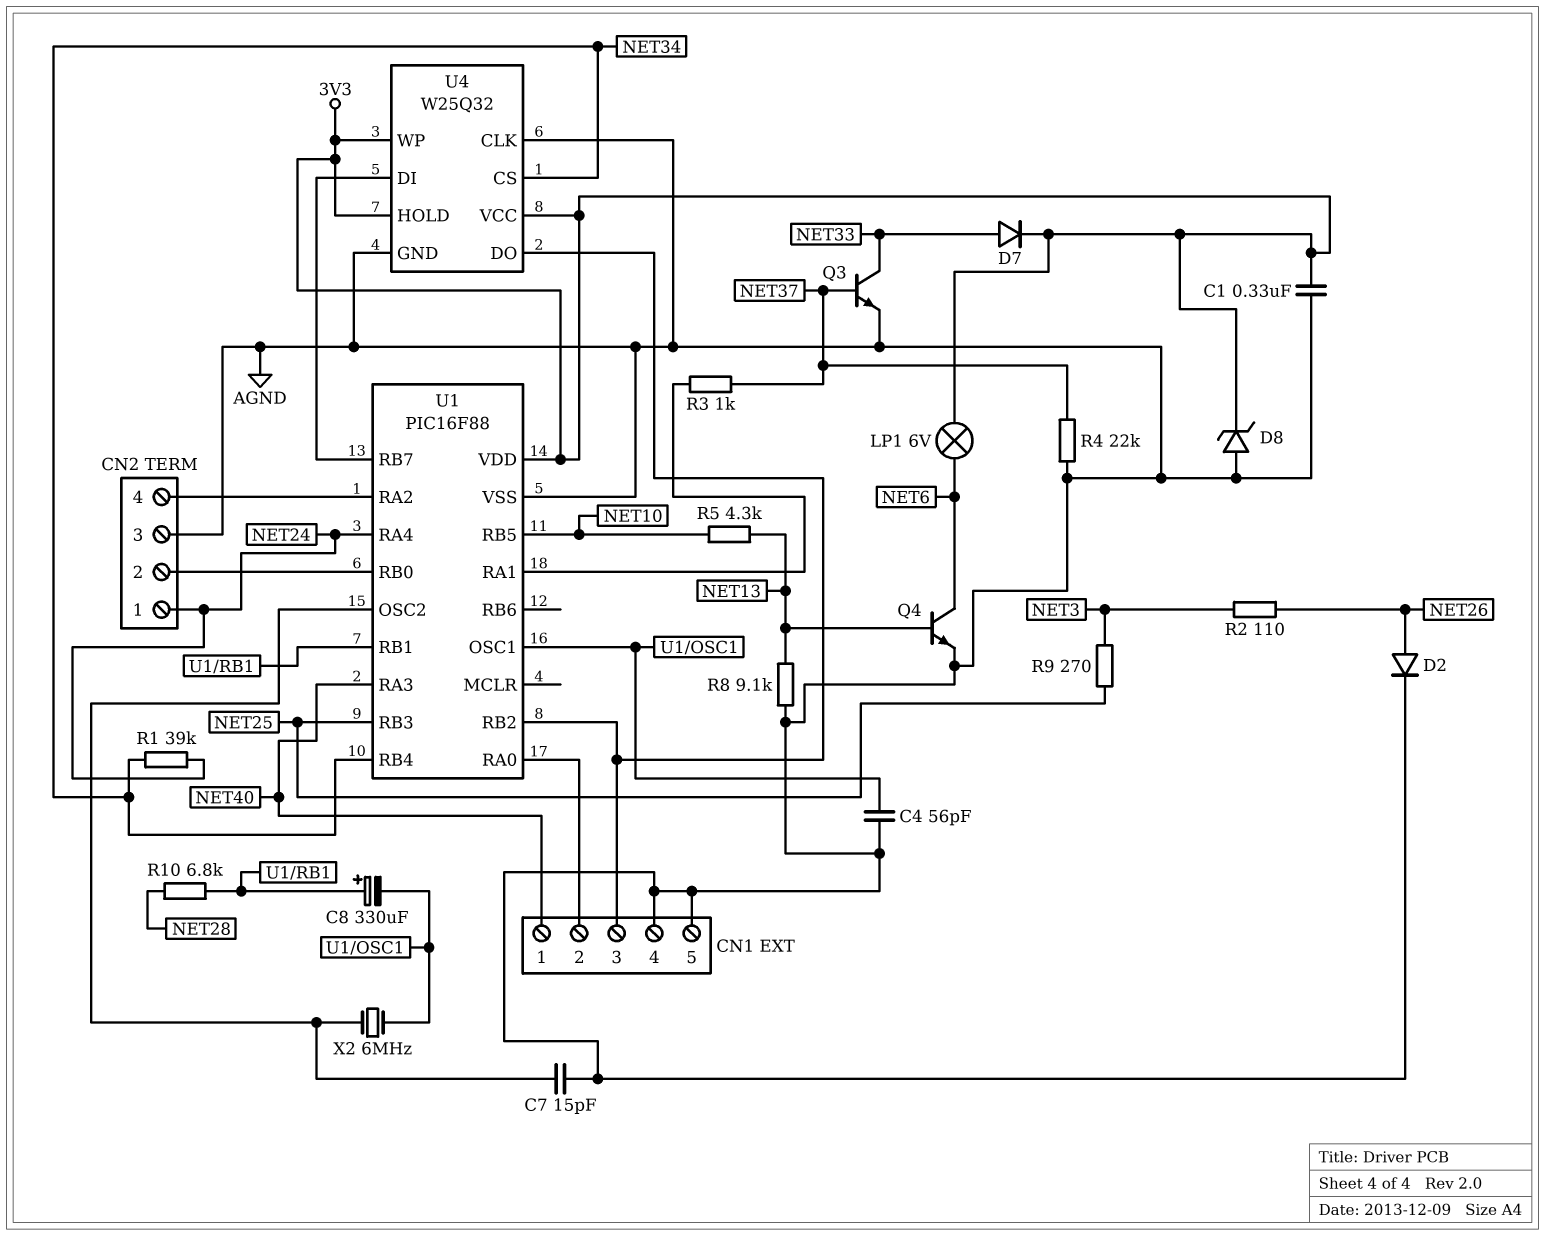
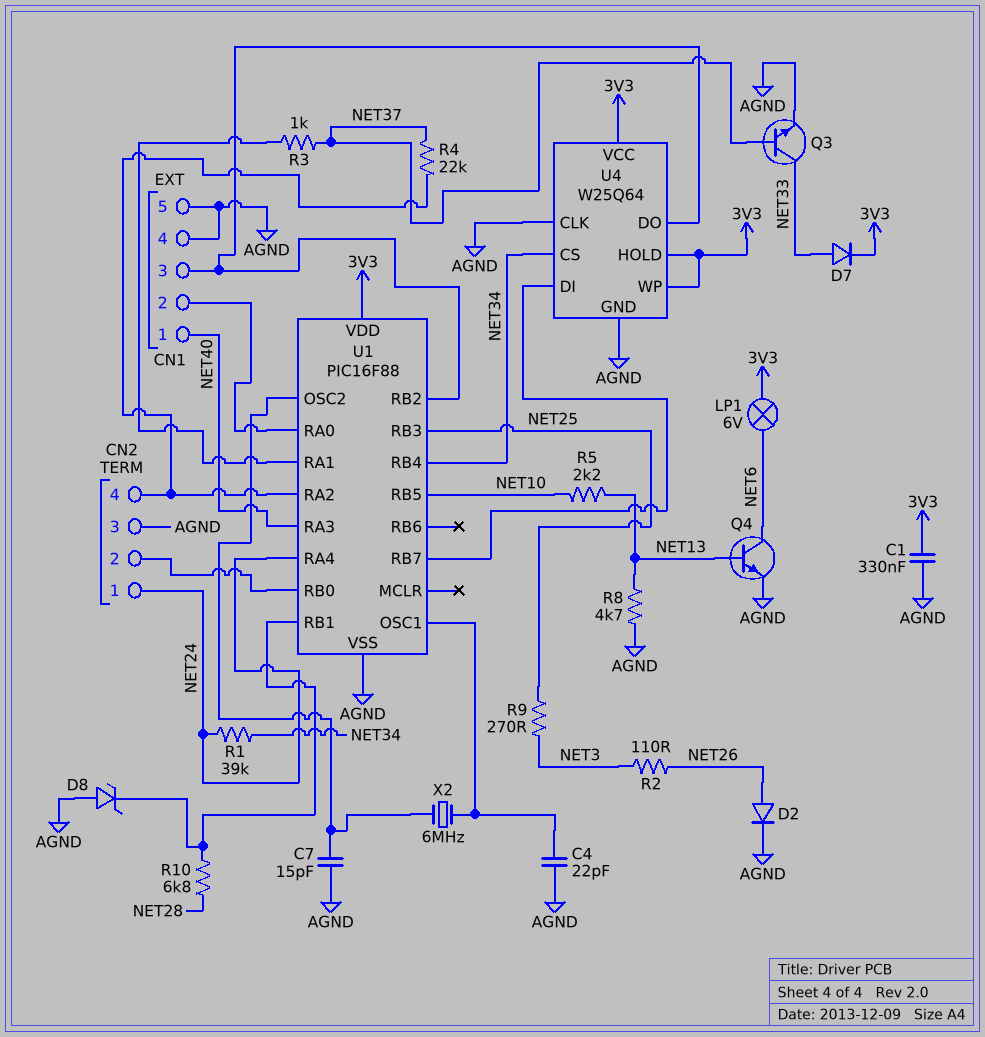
C4: 56pF (AGND, U1/OSC1) -> 22pF (AGND, U1/OSC1)
C8: 330uF (plus U1/RB1, minus U1/OSC1) -> none
D8: zener (A AGND, K 3V3) -> zener (A AGND, K U1/RB1)
R4: 22k (AGND, NET37) -> 22k (CN2/4, NET37)
R5: 4.3k (NET10, NET13) -> 2.2k (NET10, NET13)
R8: 9.1k (AGND, NET13) -> 4.7k (AGND, NET13)
U4: W25Q32 -> W25Q64

